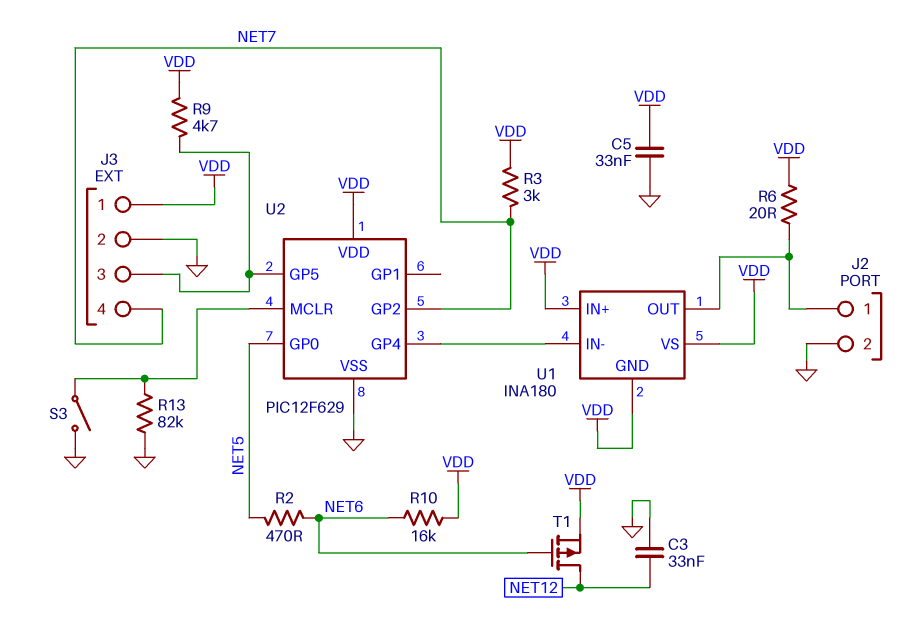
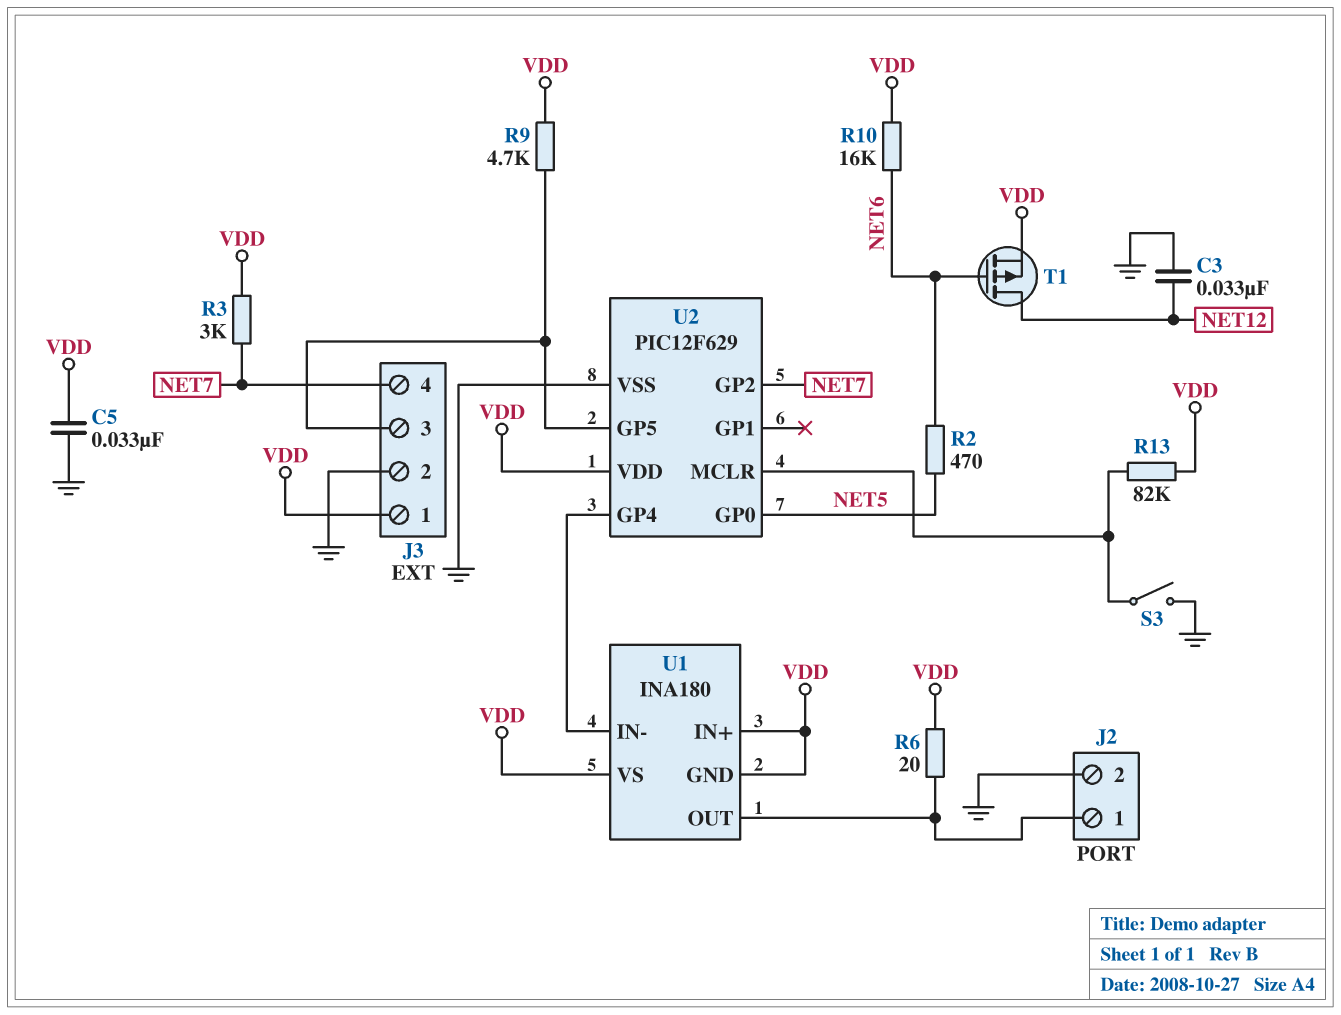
R13: 82k (GND, U2/MCLR) -> 82k (U2/MCLR, VDD)

